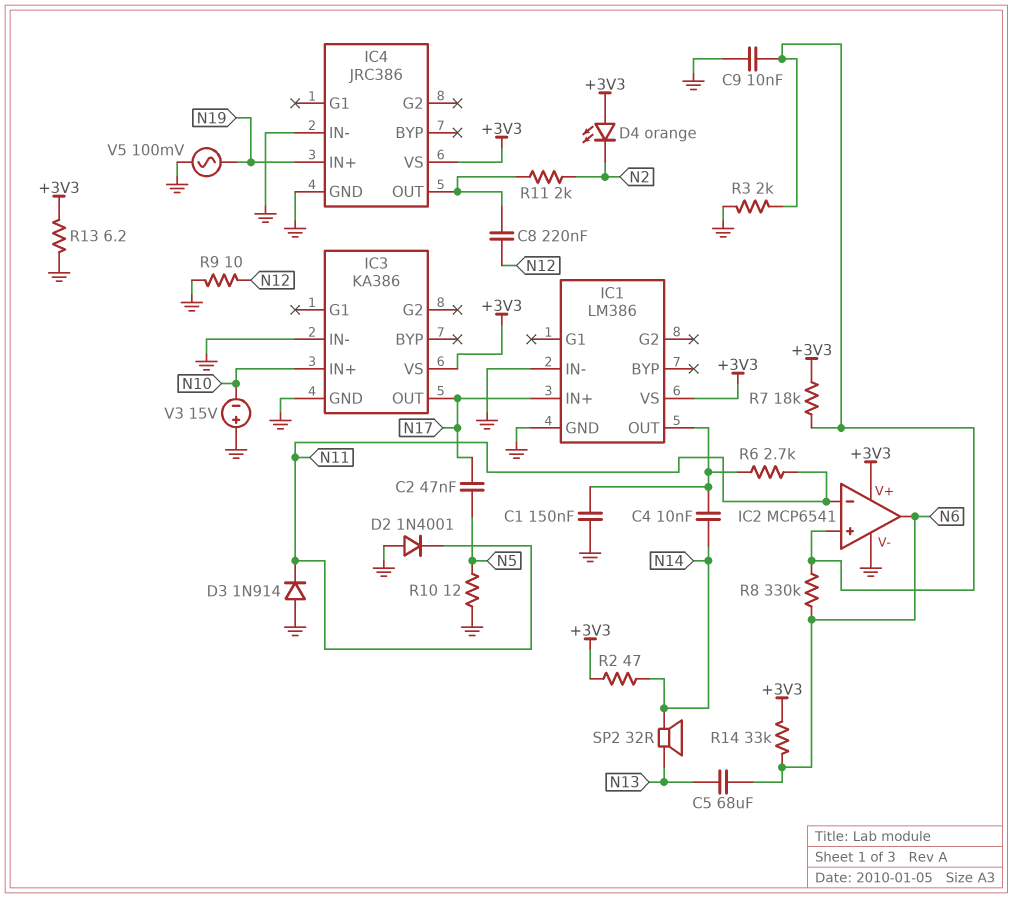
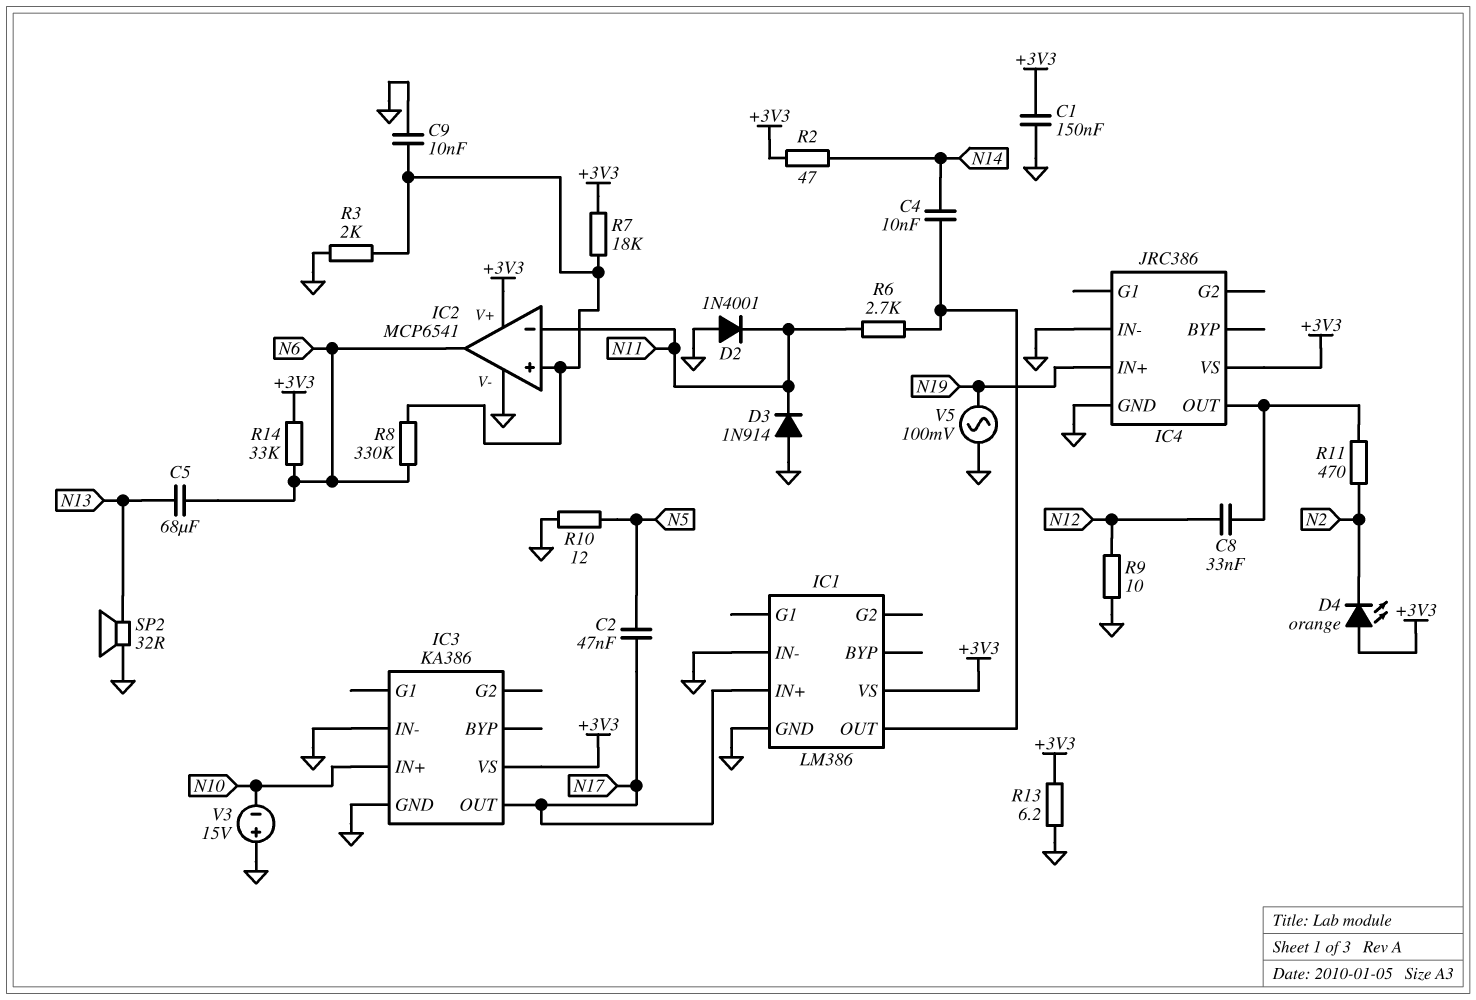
C1: 150nF (GND, IC1/OUT) -> 150nF (+3V3, GND)
C8: 220nF (IC4/OUT, N12) -> 33nF (IC4/OUT, N12)
R11: 2k (IC4/OUT, N2) -> 470 (IC4/OUT, N2)
SP2: speaker 32R (N13, N14) -> speaker 32R (GND, N13)

